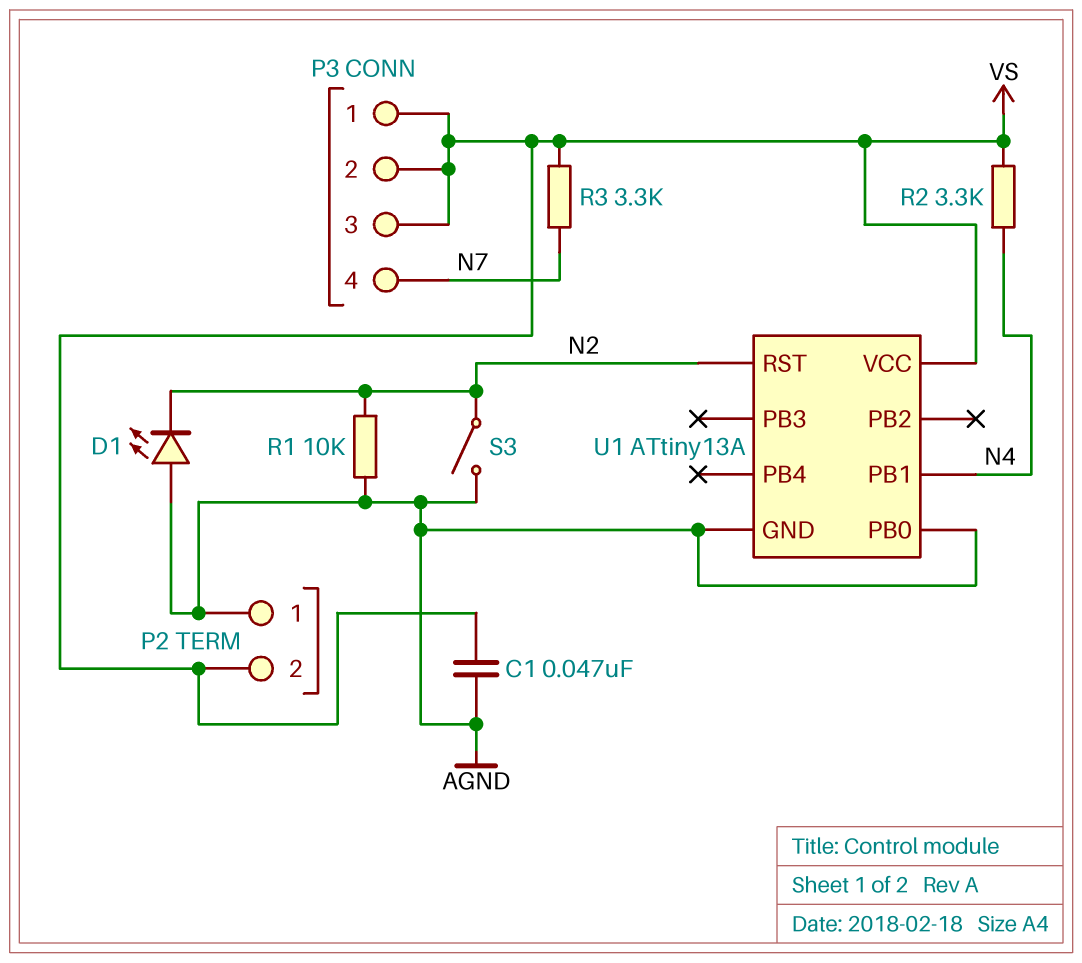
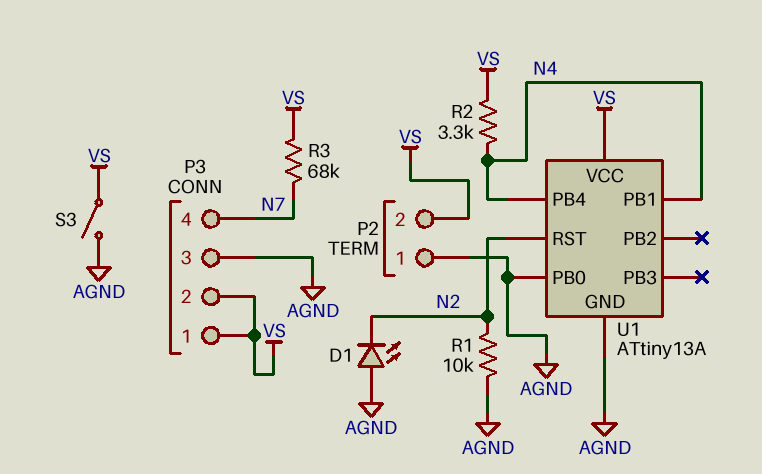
C1: 47nF (AGND, VS) -> none
P3 pin 3: VS -> AGND
R3: 3.3k (N7, VS) -> 68k (N7, VS)
S3: switch (AGND, N2) -> switch (AGND, VS)
U1 pin PB4: none -> N4

